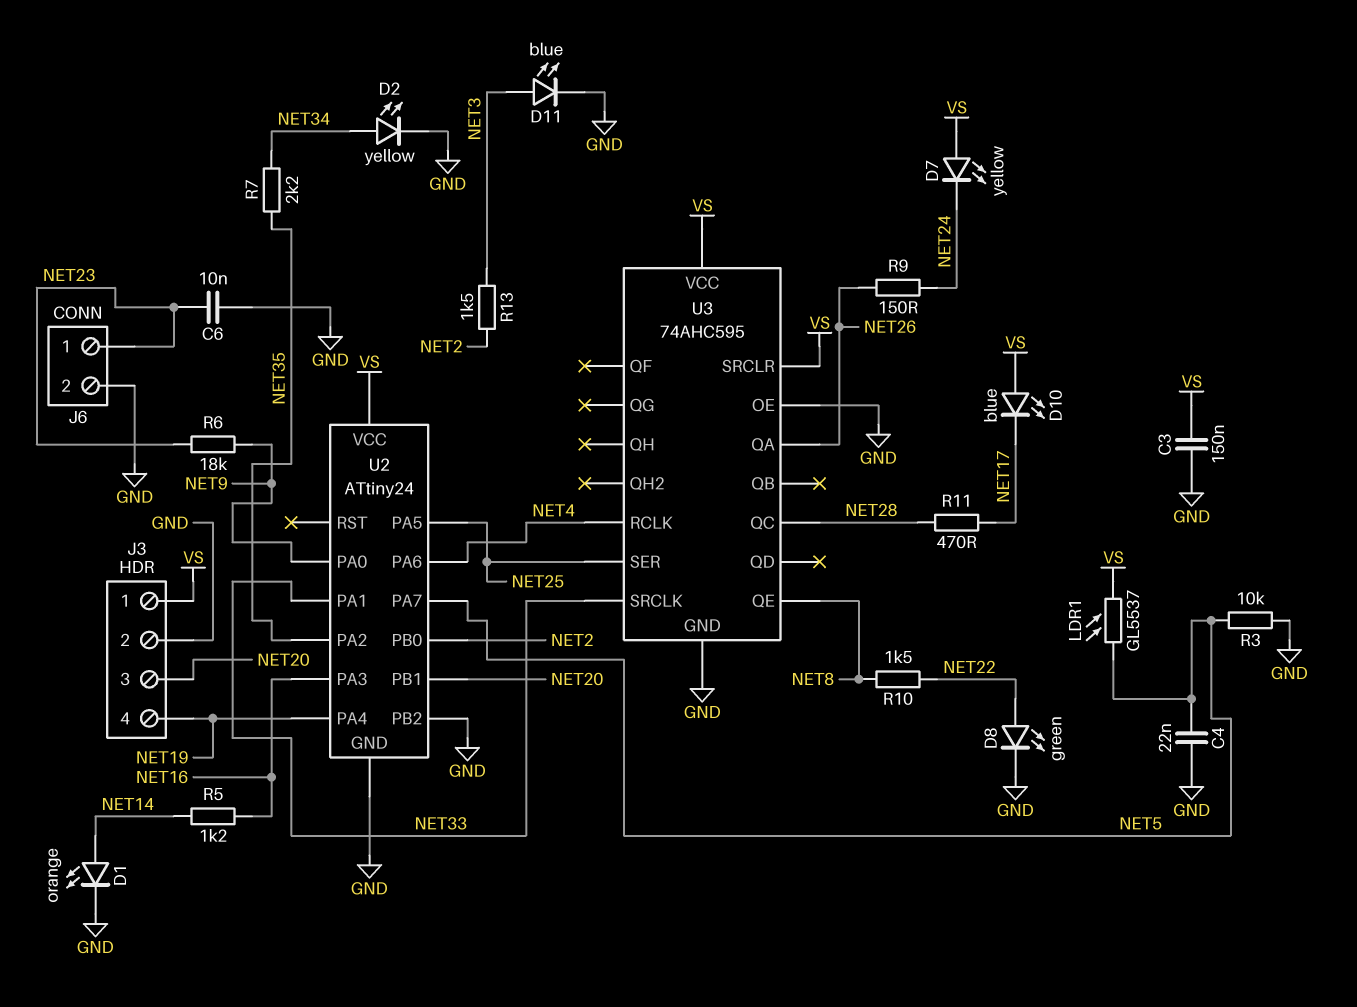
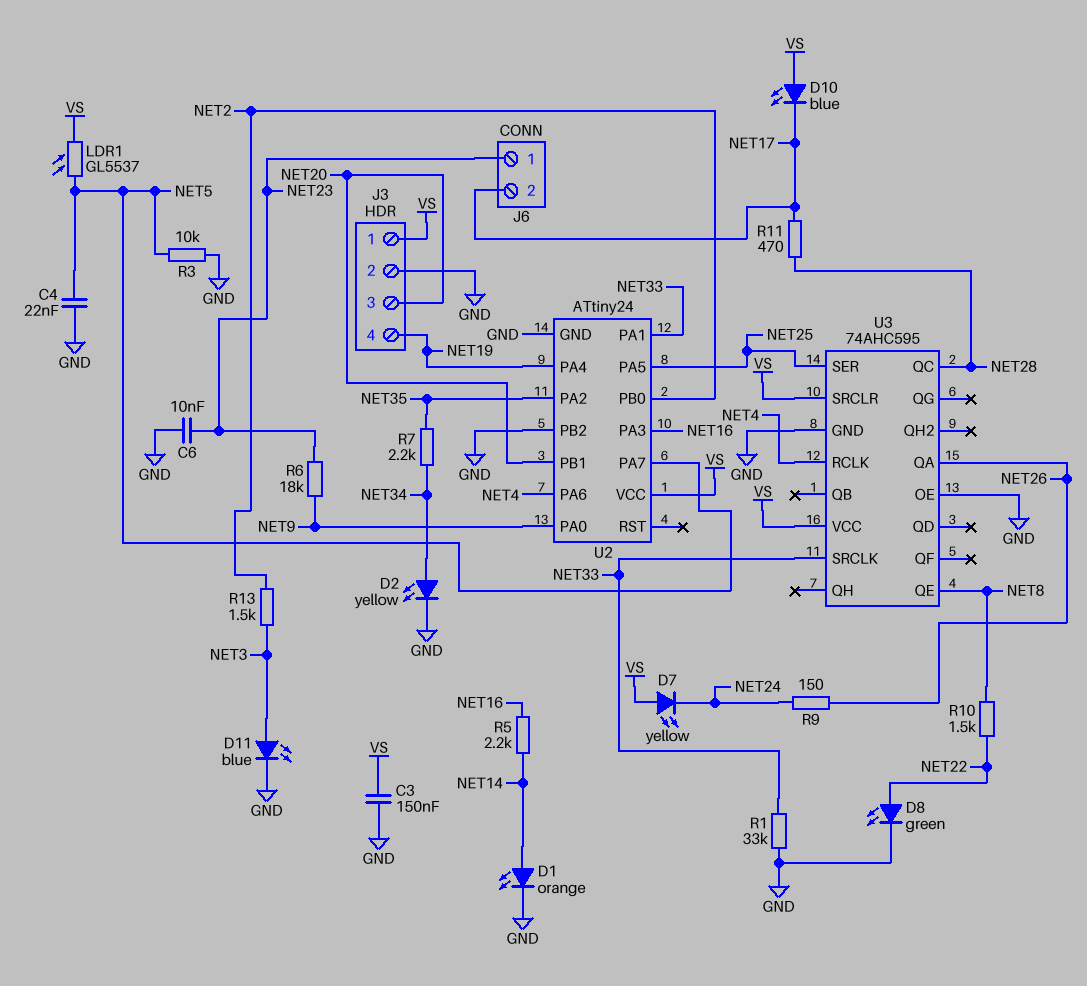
J6 pin 2: GND -> NET17
R1: none -> 33k (GND, NET33)
R5: 1.2k (NET14, NET16) -> 2.2k (NET14, NET16)

